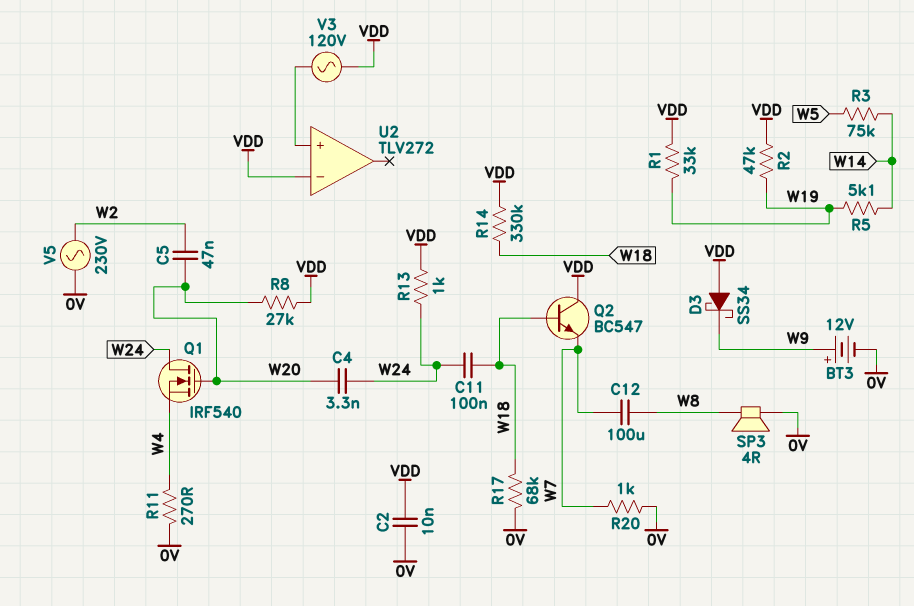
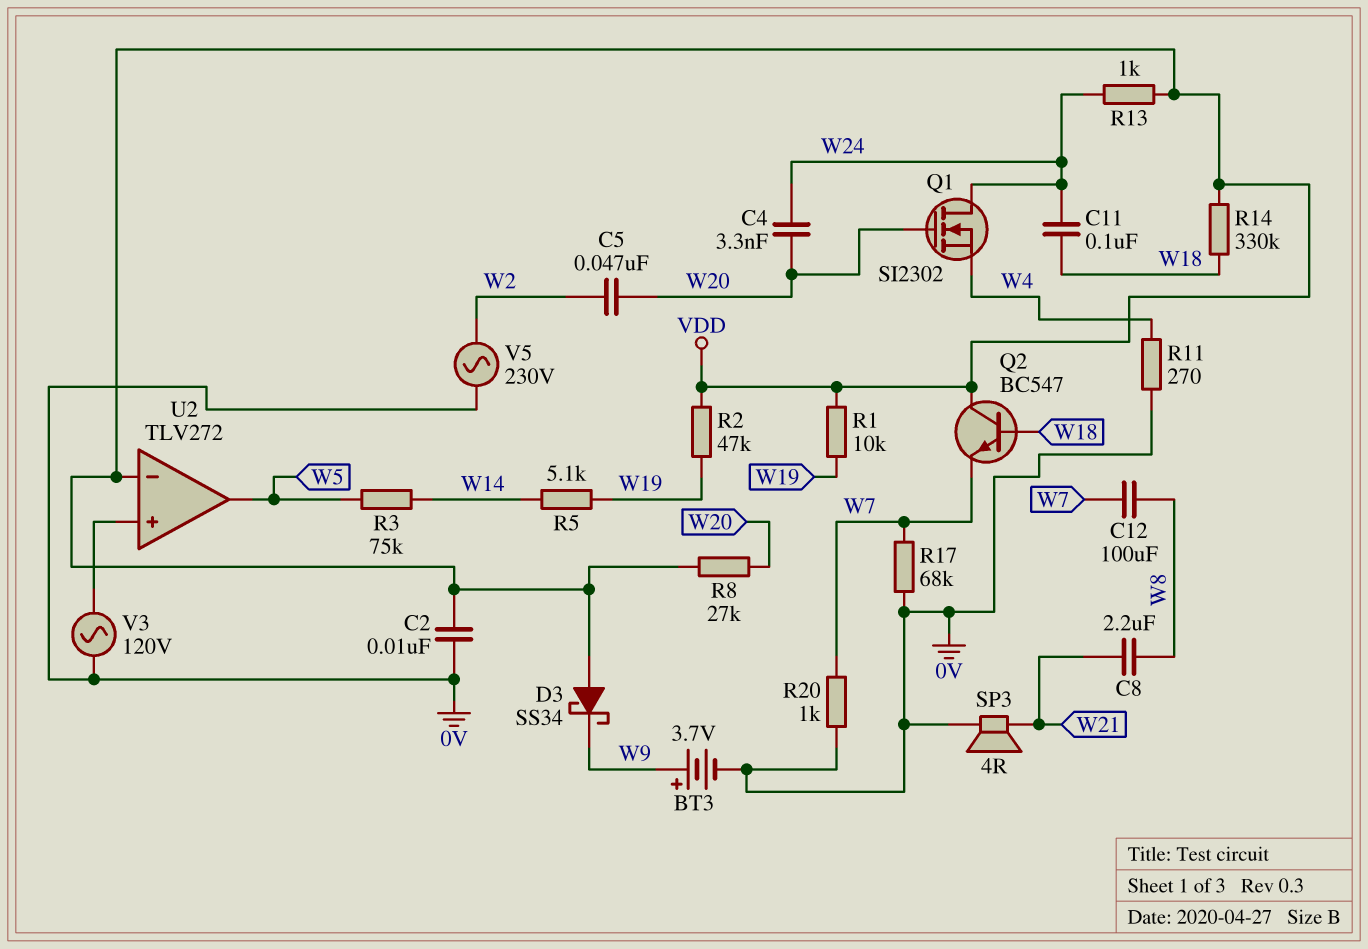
BT3: 12V (plus W9, minus 0V) -> 3.7V (plus W9, minus 0V)
C8: none -> 2.2uF (W8, W21)
Q1: NMOS IRF540 (G W20, D W24, S W4) -> NMOS SI2302 (G W20, D W24, S W4)
R1: 33k (VDD, W19) -> 10k (VDD, W19)
R17: 68k (0V, W18) -> 68k (0V, W7)
SP3: speaker 4R (0V, W8) -> speaker 4R (0V, W21)
U2 pin out: none -> W5
V3: AC 120V (U2/in+, VDD) -> AC 120V (0V, U2/in+)

